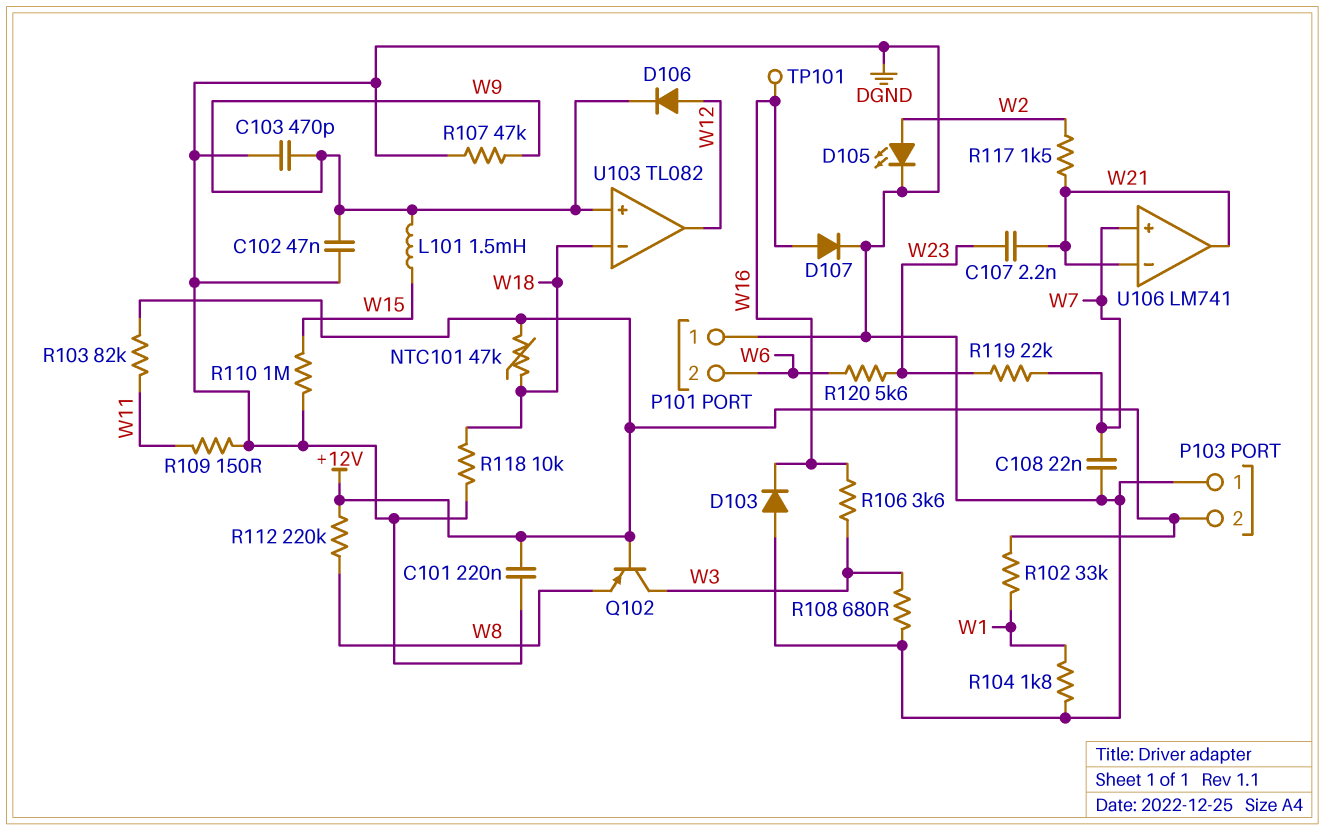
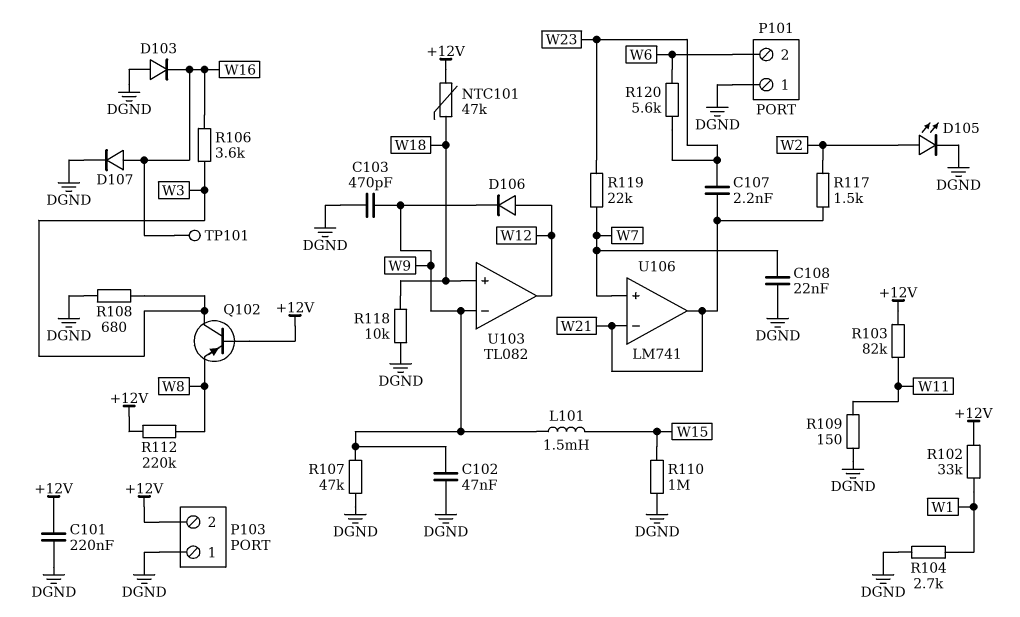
R104: 1.8k (DGND, W1) -> 2.7k (DGND, W1)
U103 pin in+: W9 -> W18
U103 pin in-: W18 -> W9

